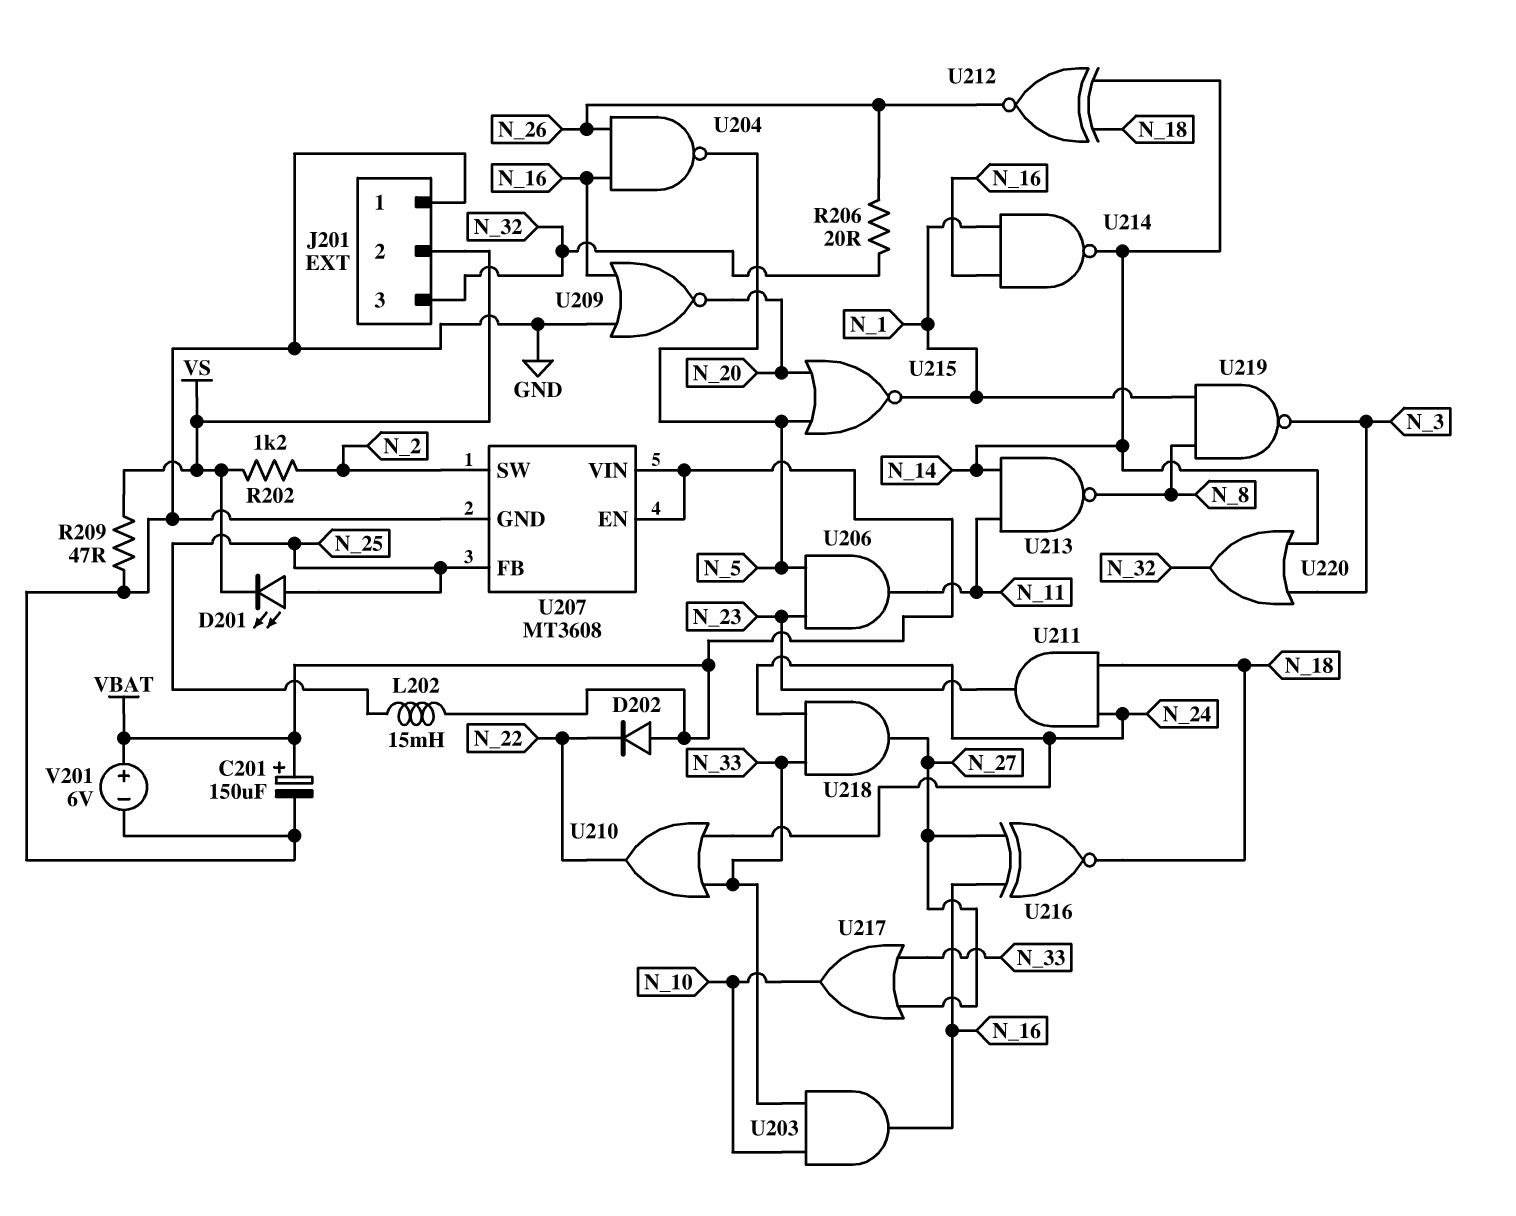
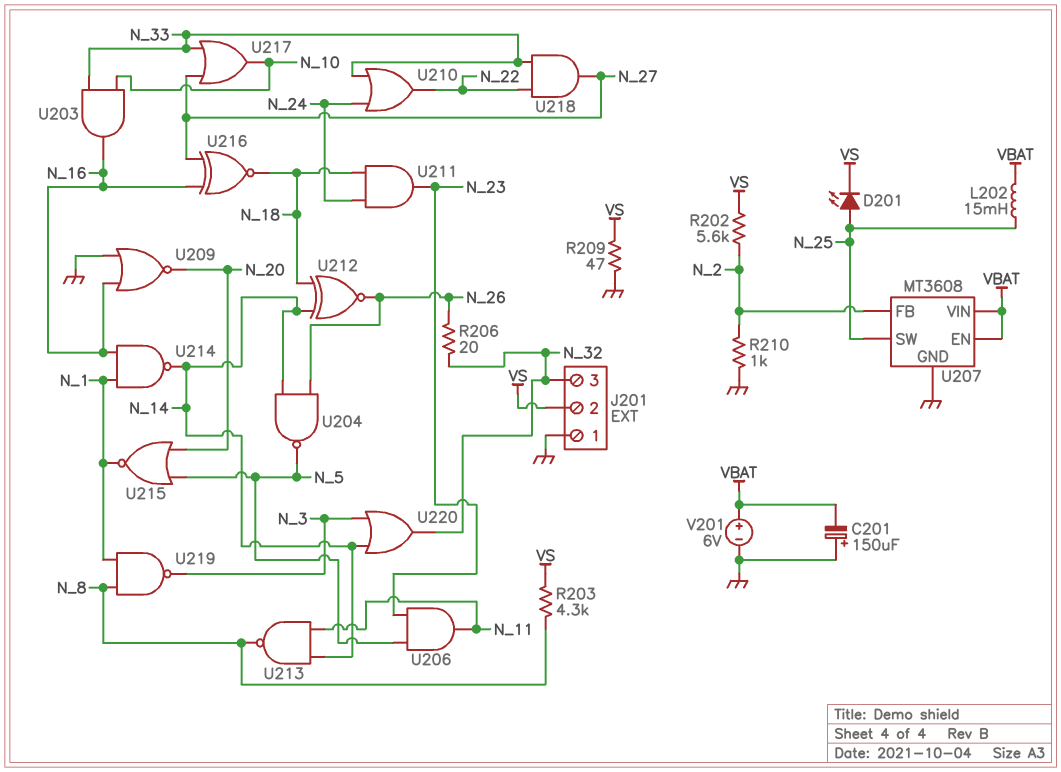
C201: 150uF (plus VBAT, minus GND) -> 150uF (plus GND, minus VBAT)
D202: diode (A VBAT, K N_22) -> none
R202: 1.2k (N_2, VS) -> 5.6k (N_2, VS)
R203: none -> 4.3k (N_8, VS)
R210: none -> 1k (GND, N_2)
U204: NAND (in N_16, in N_26, out N_5) -> NAND (in N_14, in N_26, out N_5)
U207 pin FB: N_25 -> N_2
U207 pin SW: N_2 -> N_25
U218: AND (in N_24, in N_33, out N_27) -> AND (in N_22, in N_33, out N_27)

